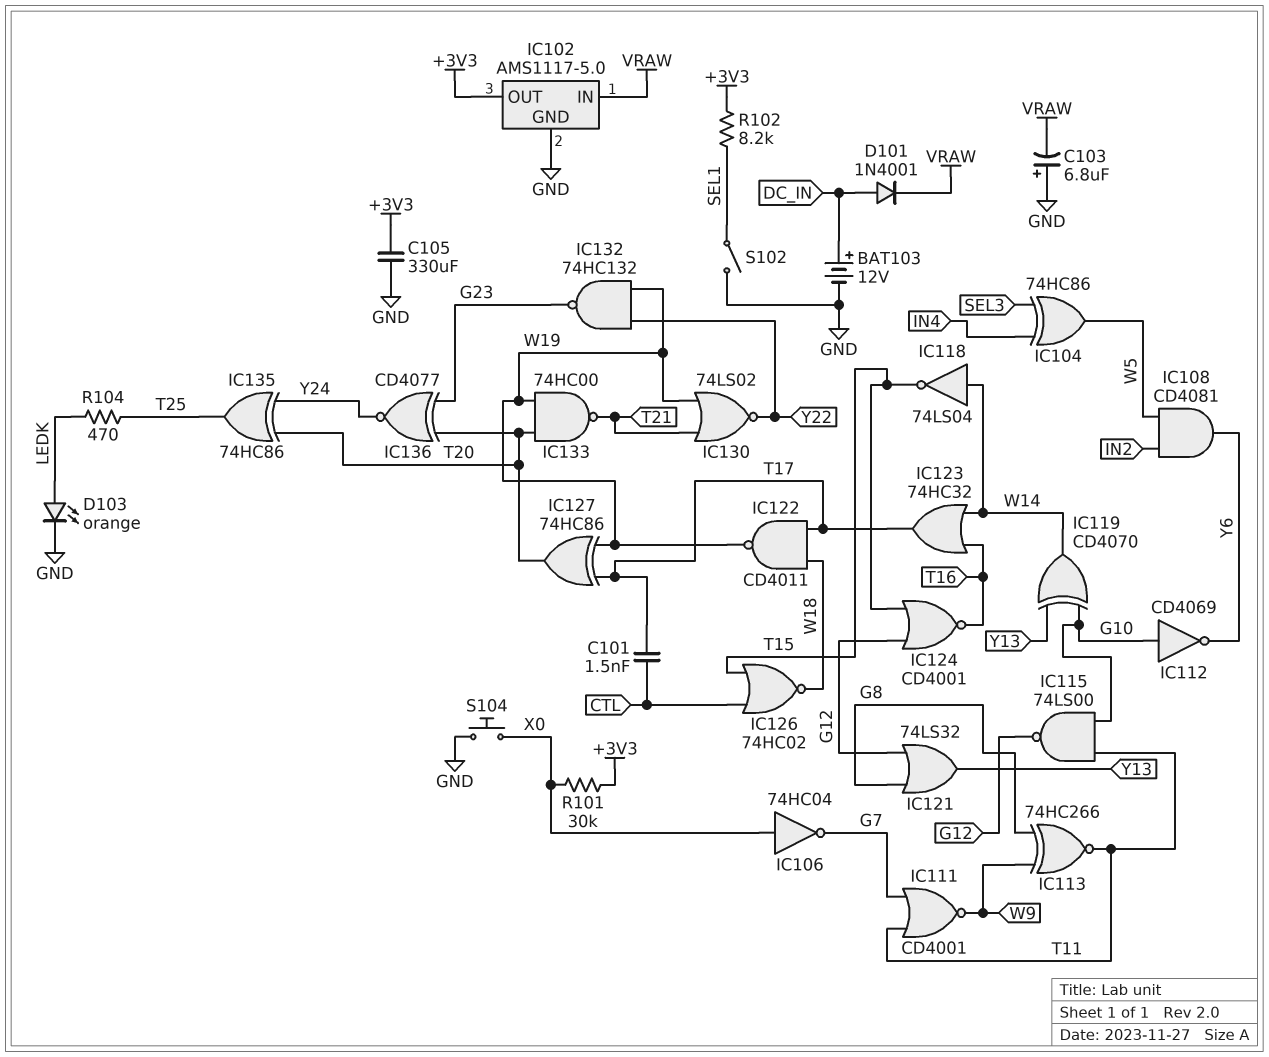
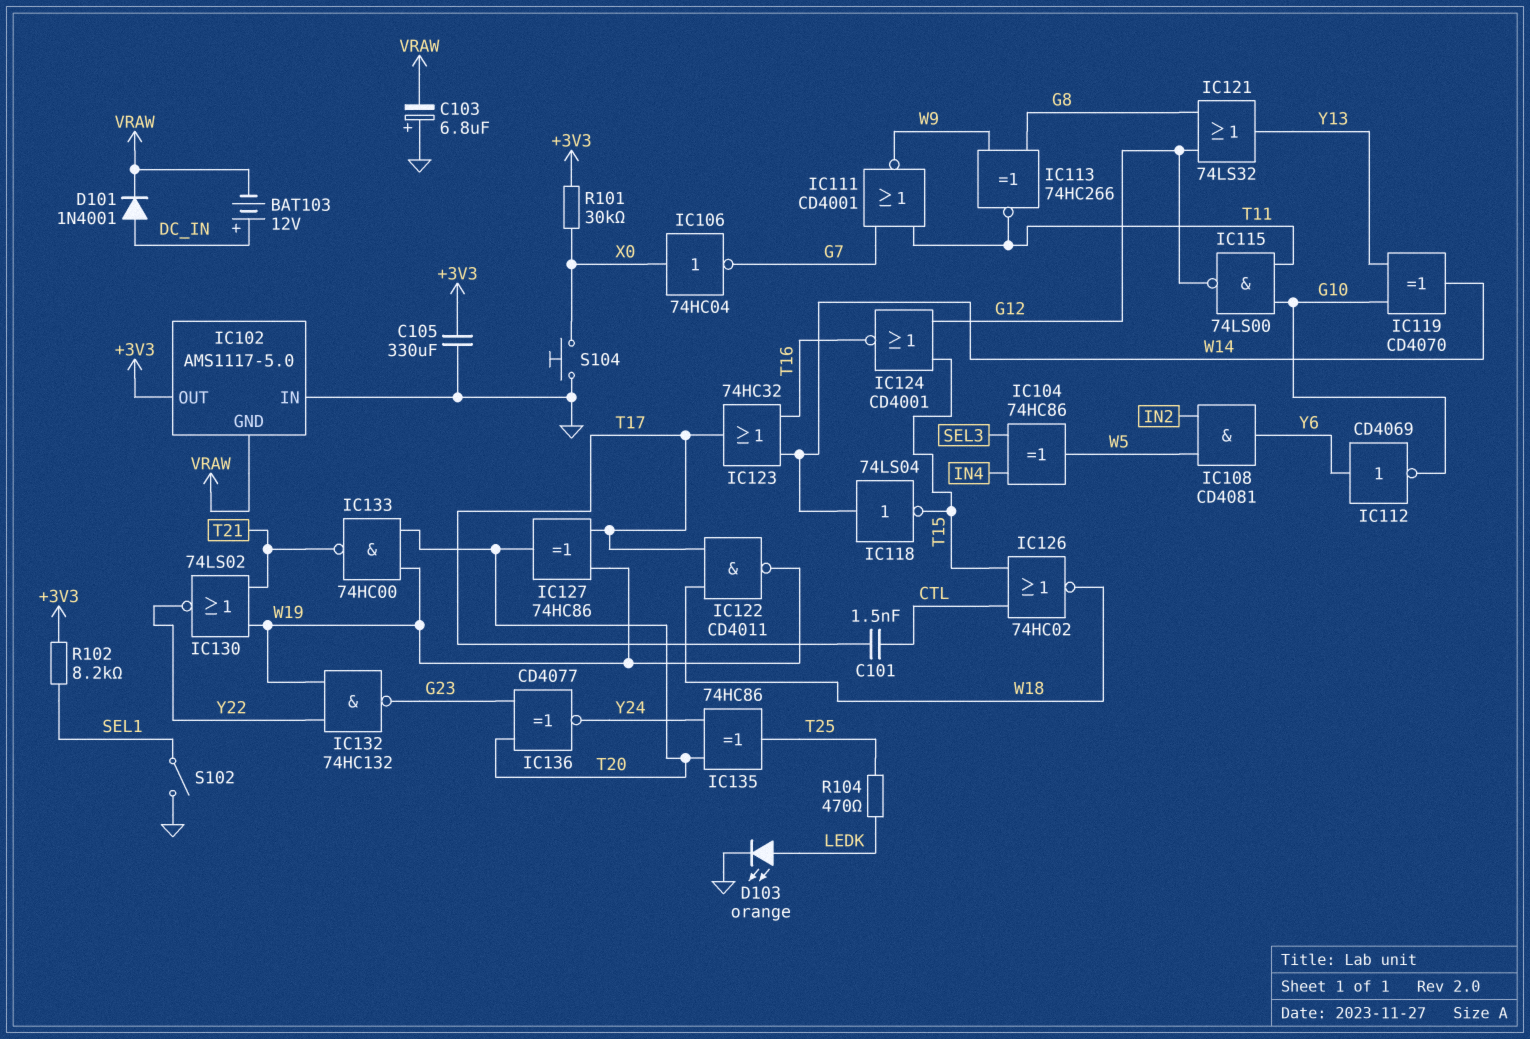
BAT103: 12V (plus DC_IN, minus GND) -> 12V (plus DC_IN, minus VRAW)
IC102 pin GND: GND -> VRAW
IC102 pin IN: VRAW -> GND
IC112: NOT CD4069 (in G10, out Y6) -> NOT CD4069 (in Y6, out G10)

